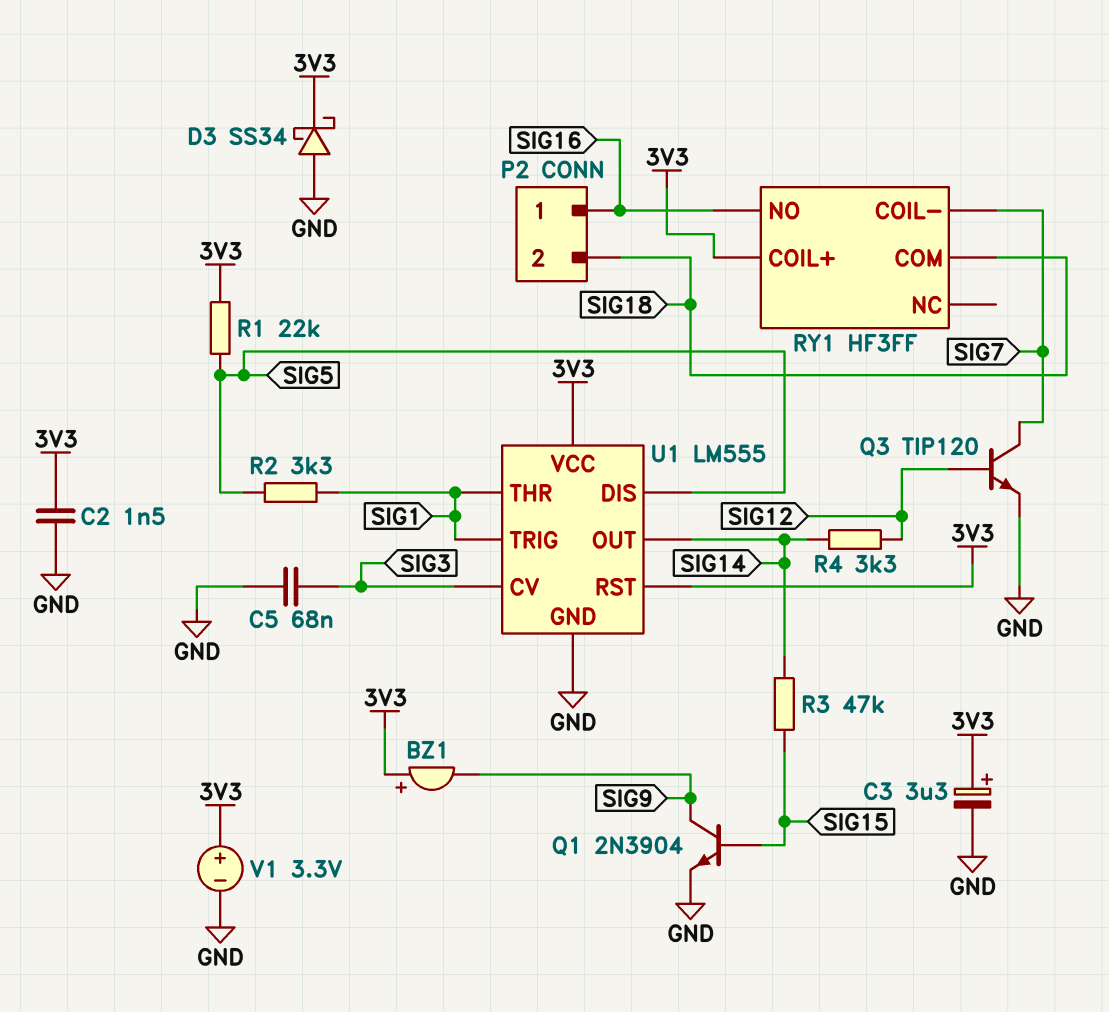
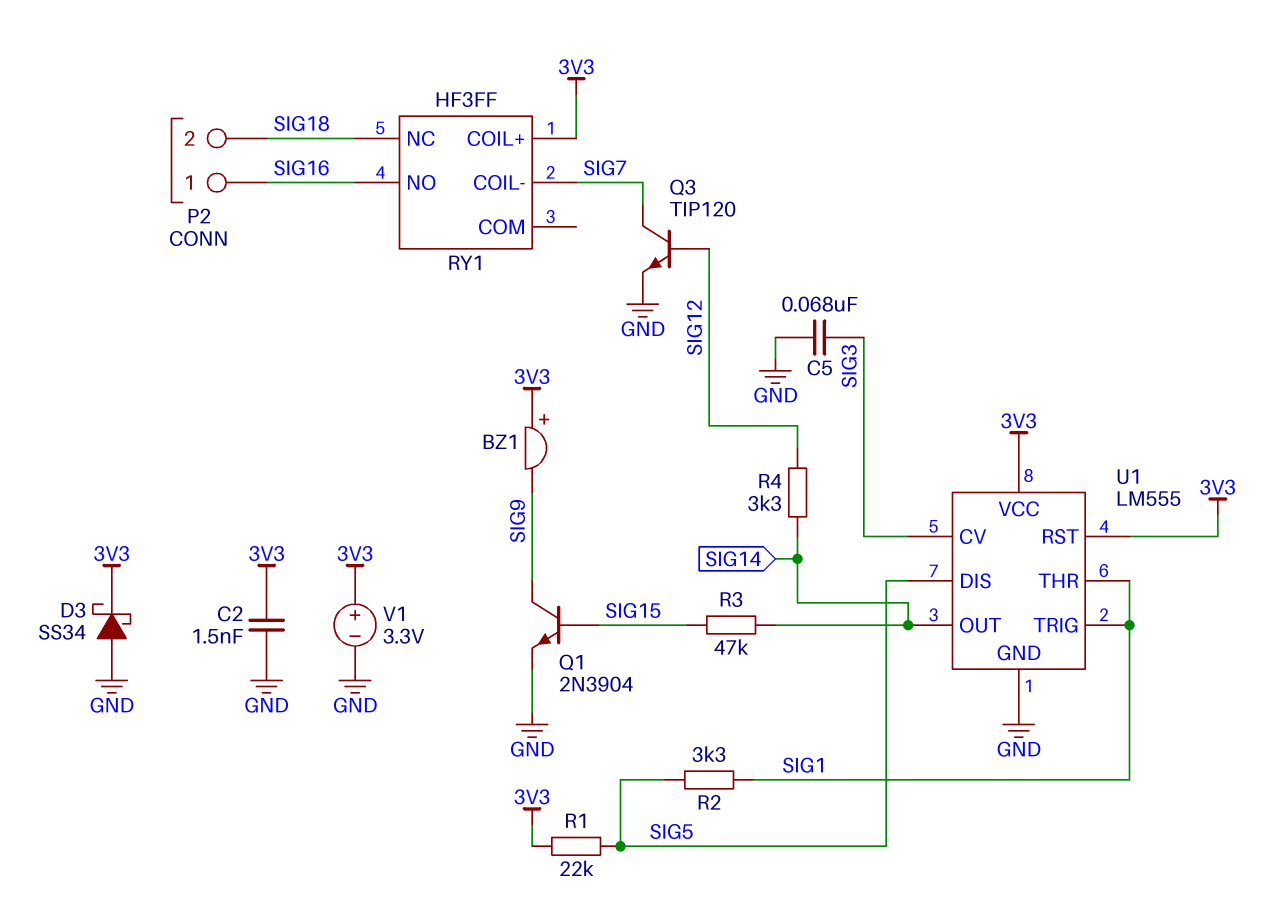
C3: 3.3uF (plus 3V3, minus GND) -> none
RY1 pin COM: SIG18 -> none
RY1 pin NC: none -> SIG18

